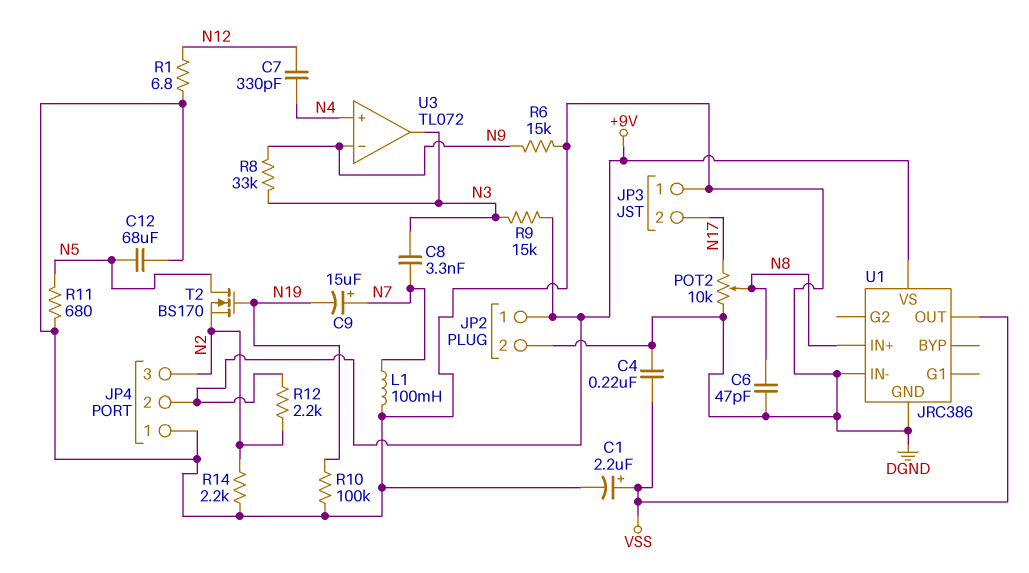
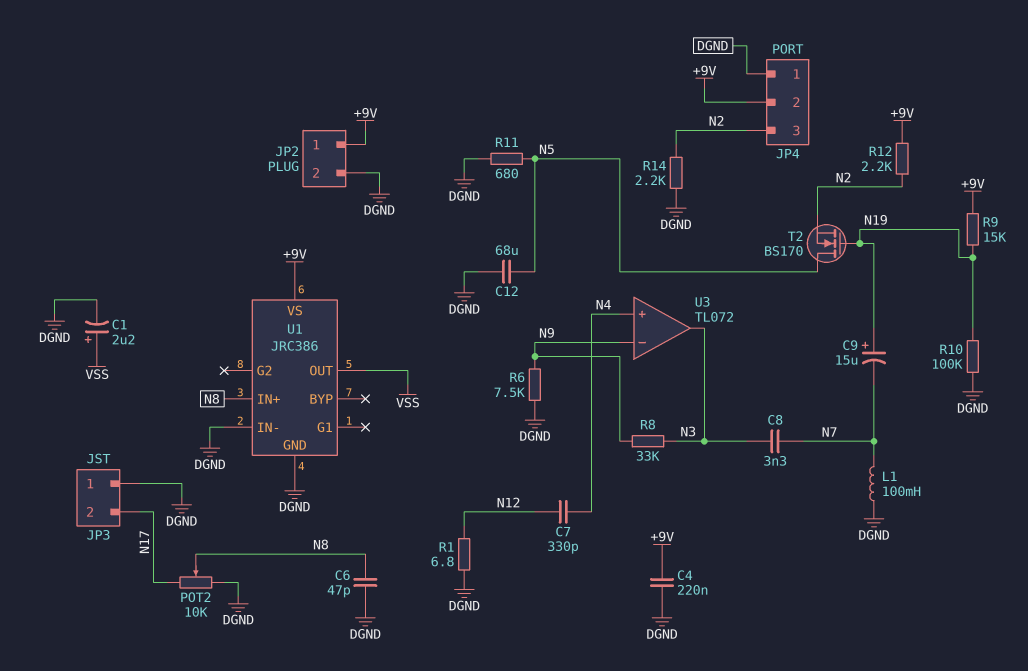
C4: 220nF (DGND, VSS) -> 220nF (+9V, DGND)
C9: 15uF (plus N7, minus N19) -> 15uF (plus N19, minus N7)
R6: 15k (DGND, N9) -> 7.5k (DGND, N9)
R9: 15k (+9V, N3) -> 15k (+9V, N19)

